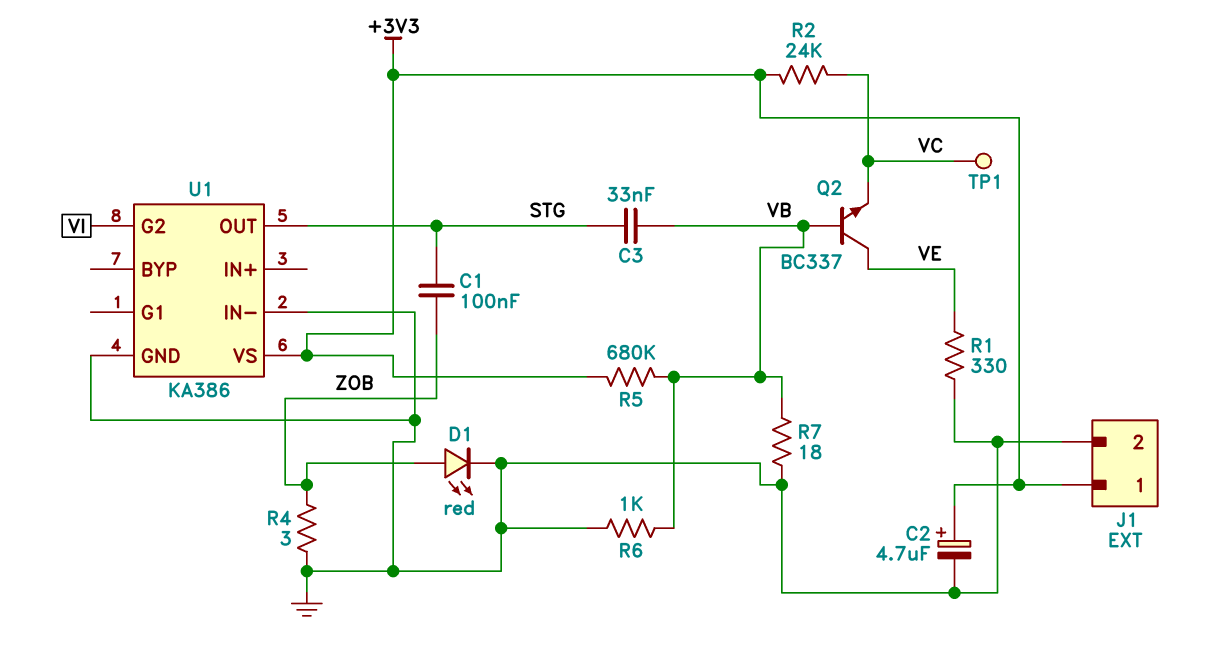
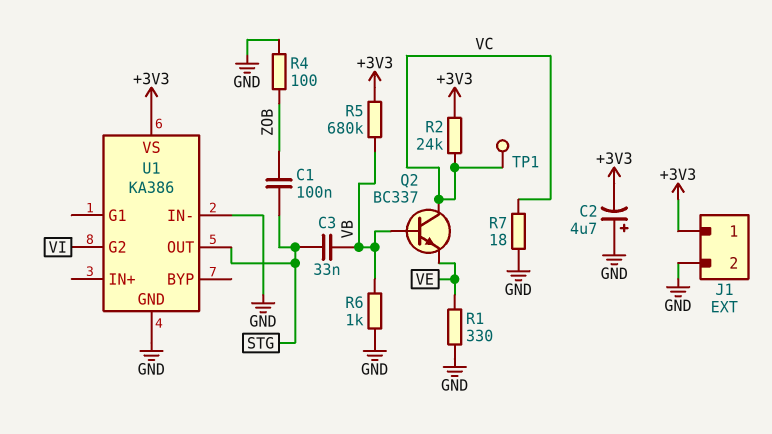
C2: 4.7uF (plus +3V3, minus GND) -> 4.7uF (plus GND, minus +3V3)
D1: LED red (A ZOB, K GND) -> none
Q2: NPN BC337 (B VB, C VE, E VC) -> NPN BC337 (B VB, C VC, E VE)
R4: 3 (GND, ZOB) -> 100 (GND, ZOB)
R7: 18 (GND, VB) -> 18 (GND, VC)

